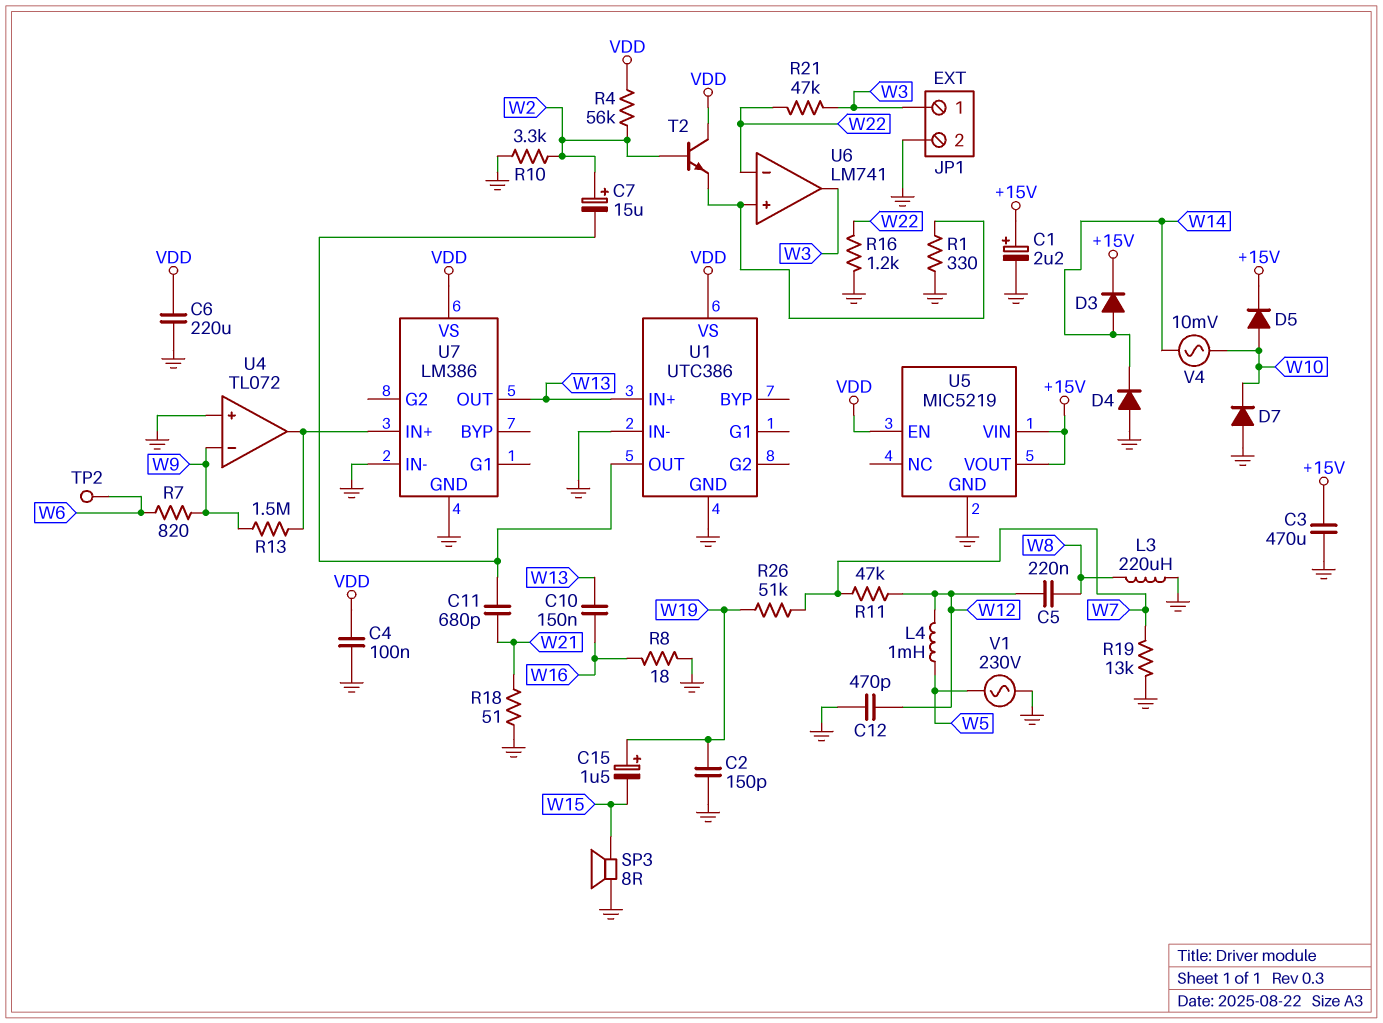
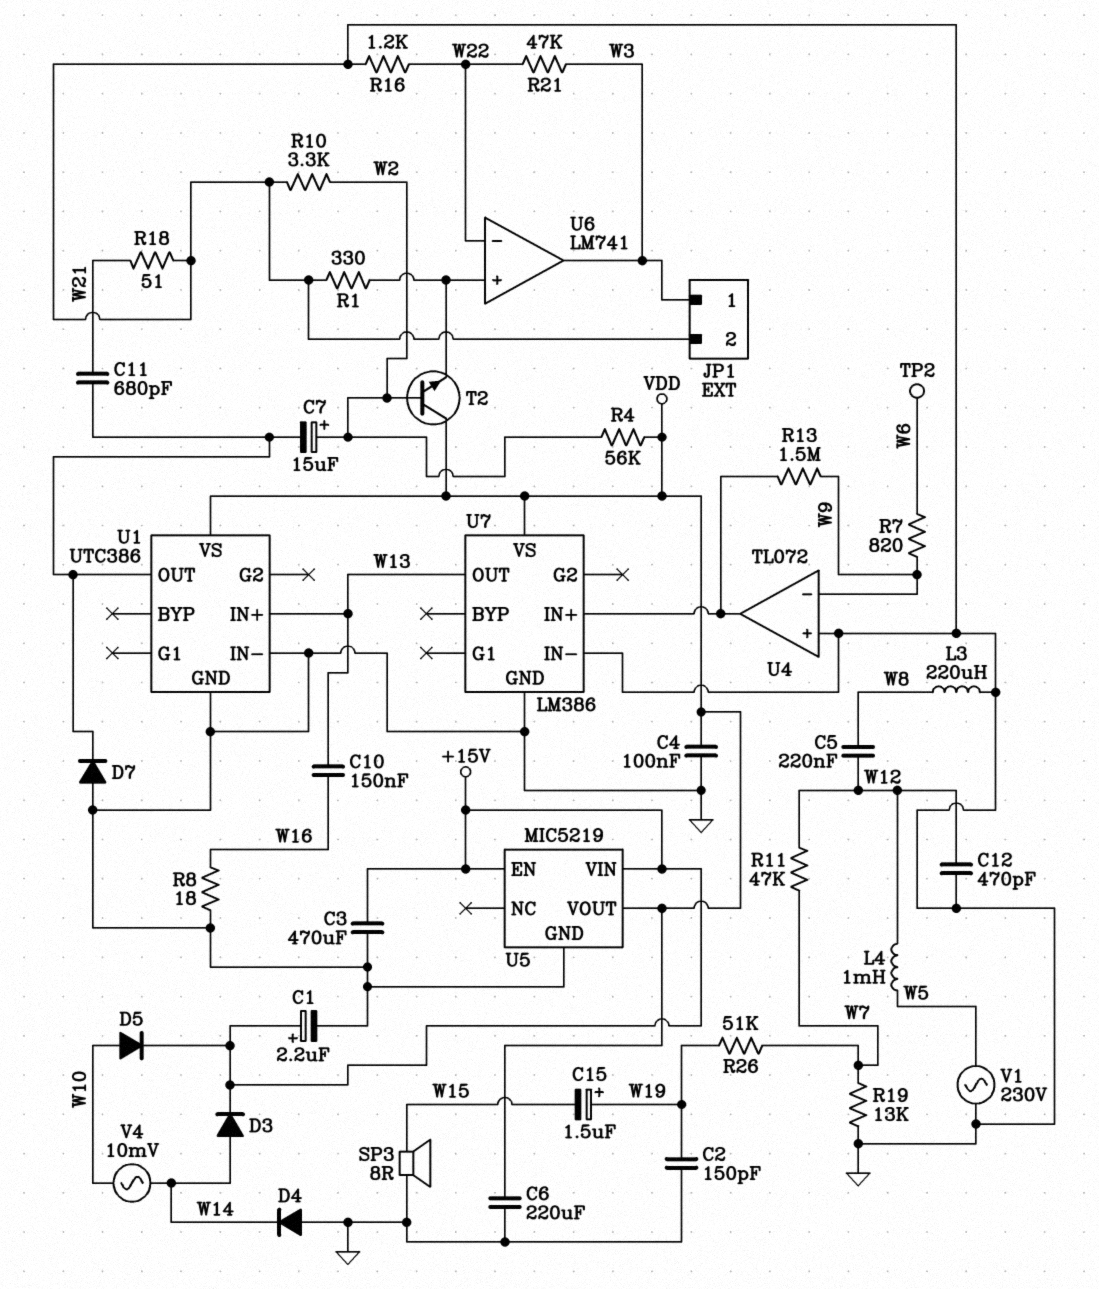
D7: diode (A GND, K W10) -> diode (A GND, K U1/OUT)
U5 pin EN: VDD -> +15V
U5 pin VOUT: +15V -> VDD

